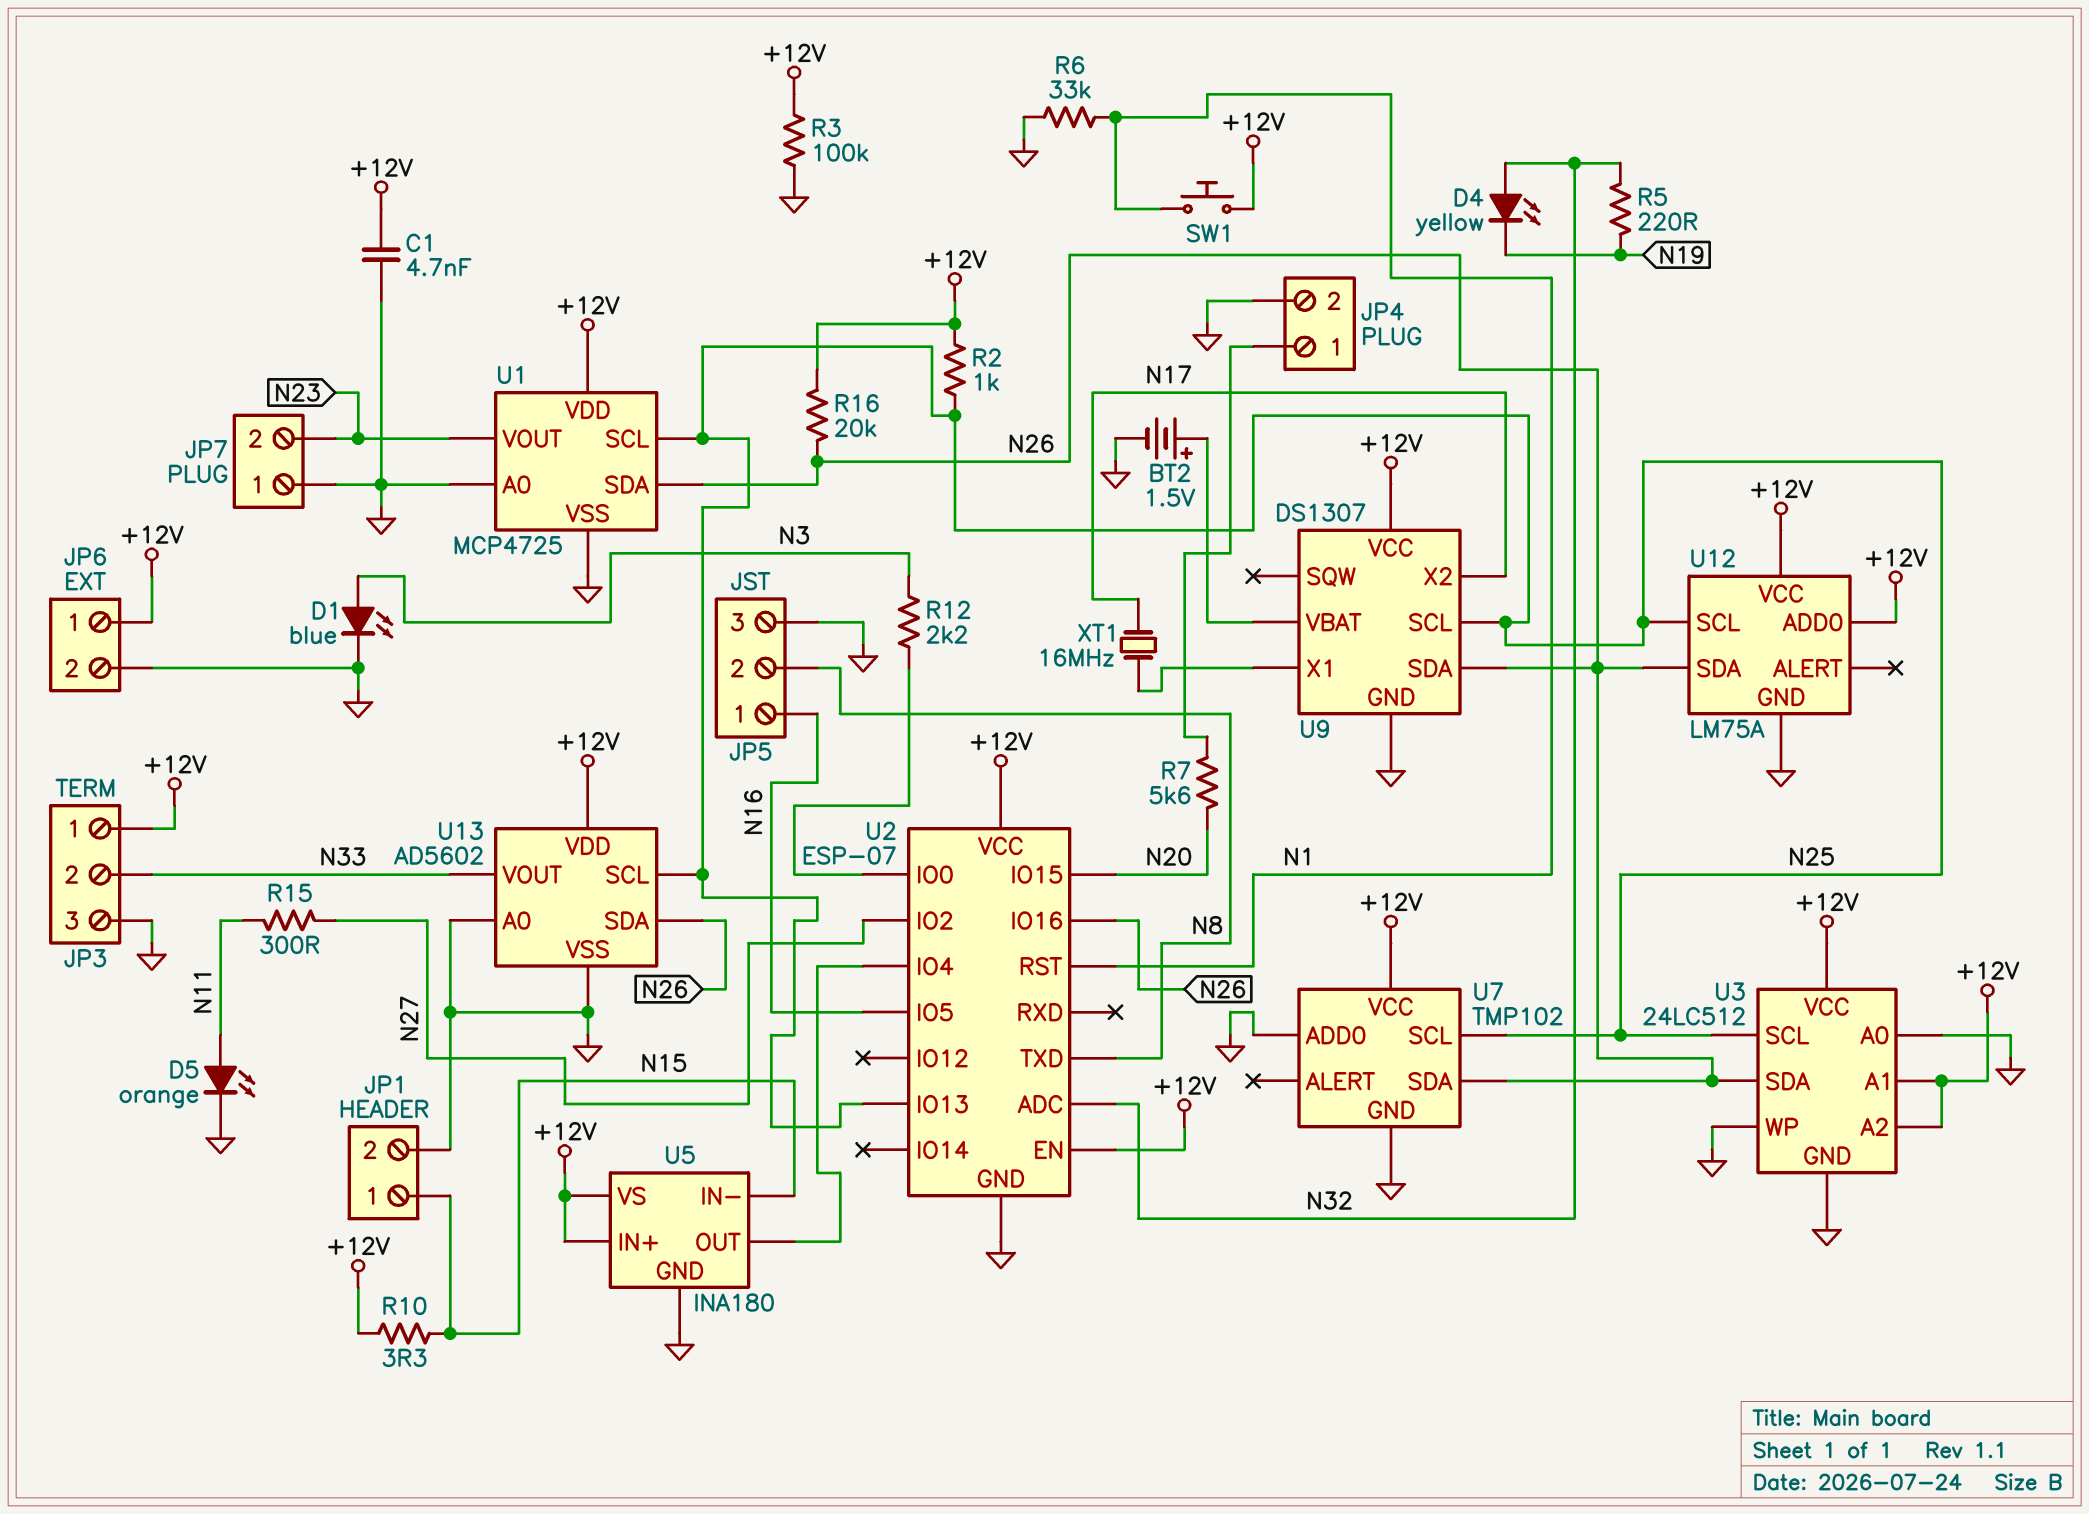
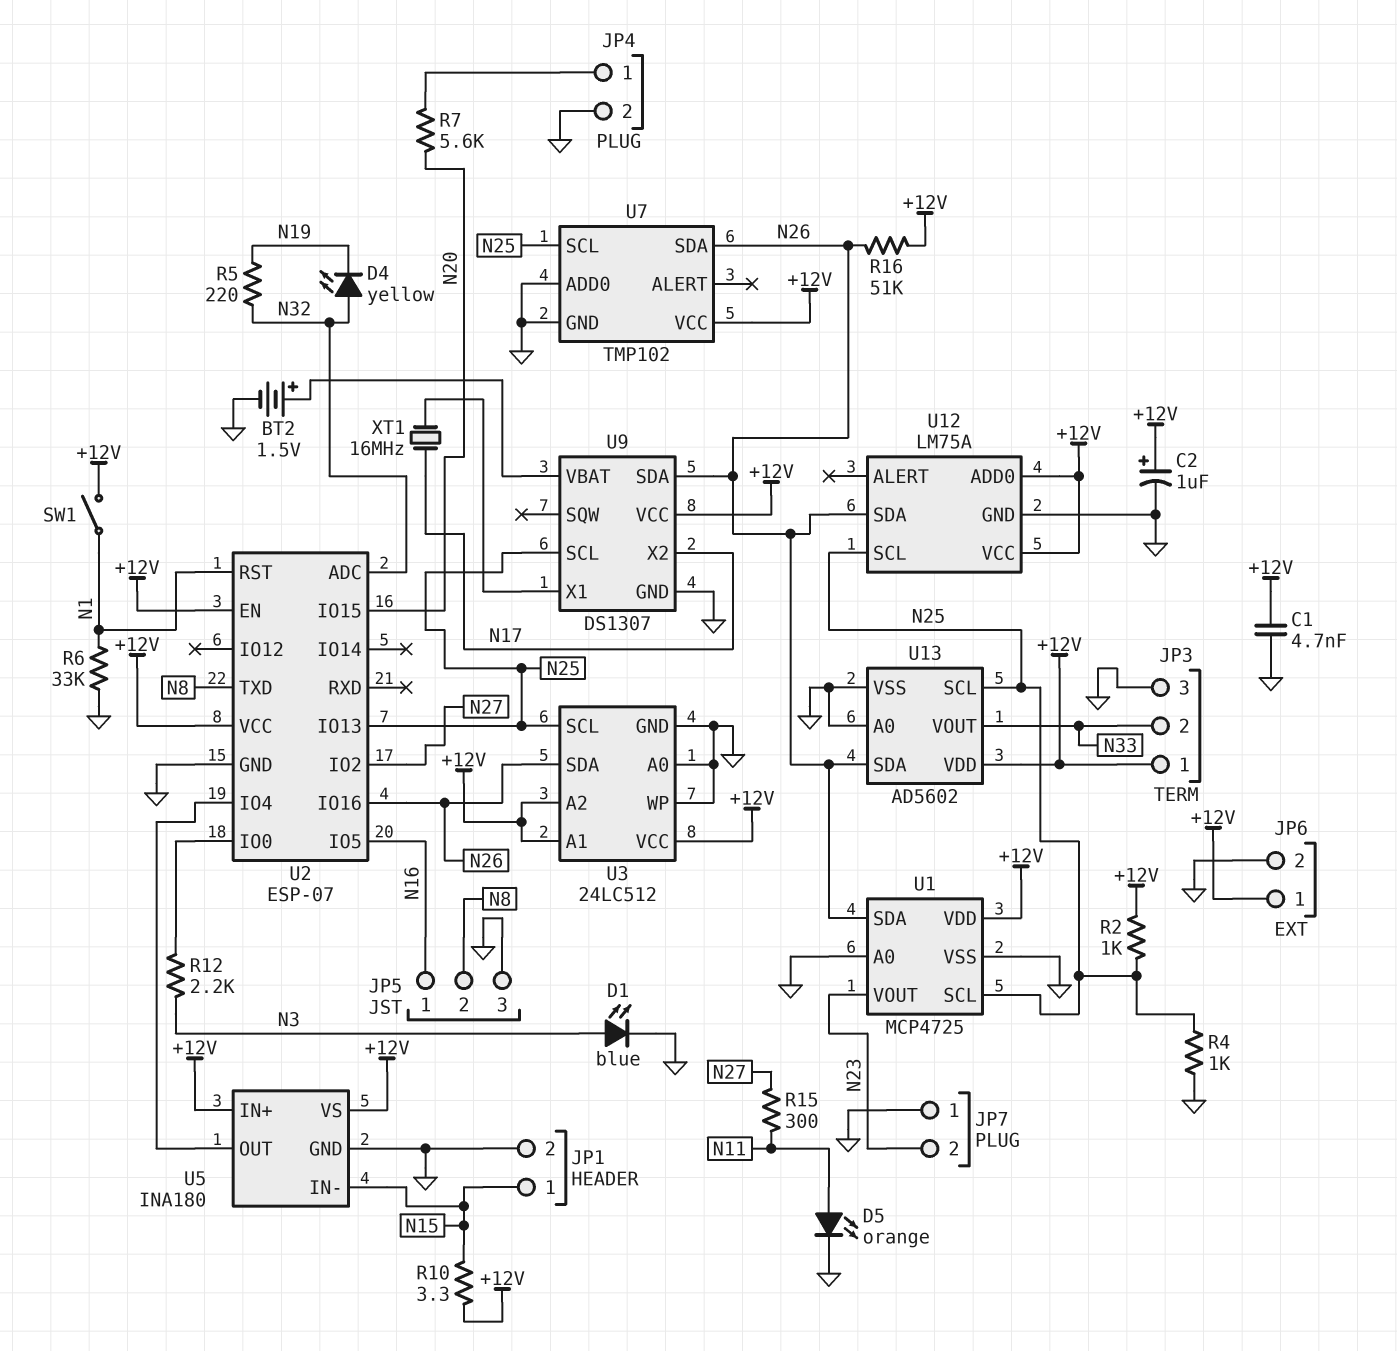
C2: none -> 1uF (plus +12V, minus GND)
R3: 100k (+12V, GND) -> none
R4: none -> 1k (GND, N25)
R16: 20k (+12V, N26) -> 51k (+12V, N26)
SW1: button (+12V, N1) -> switch (+12V, N1)

